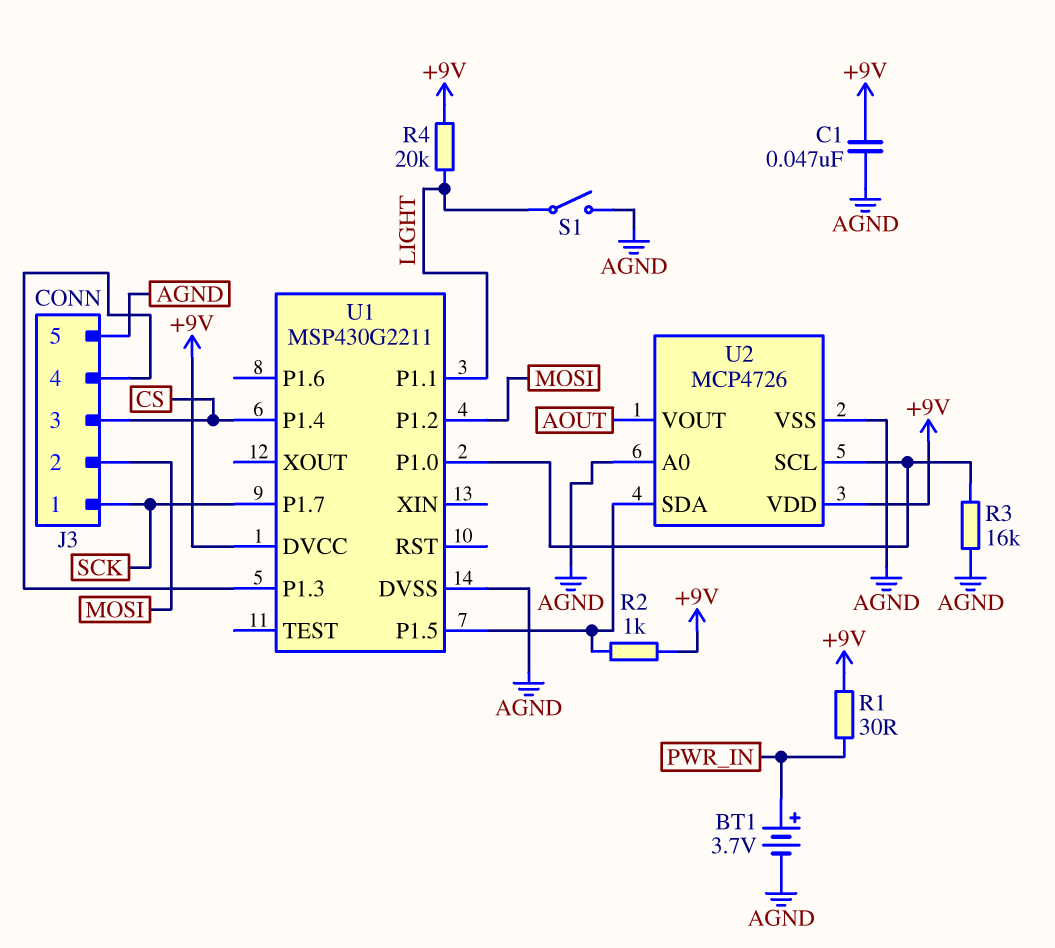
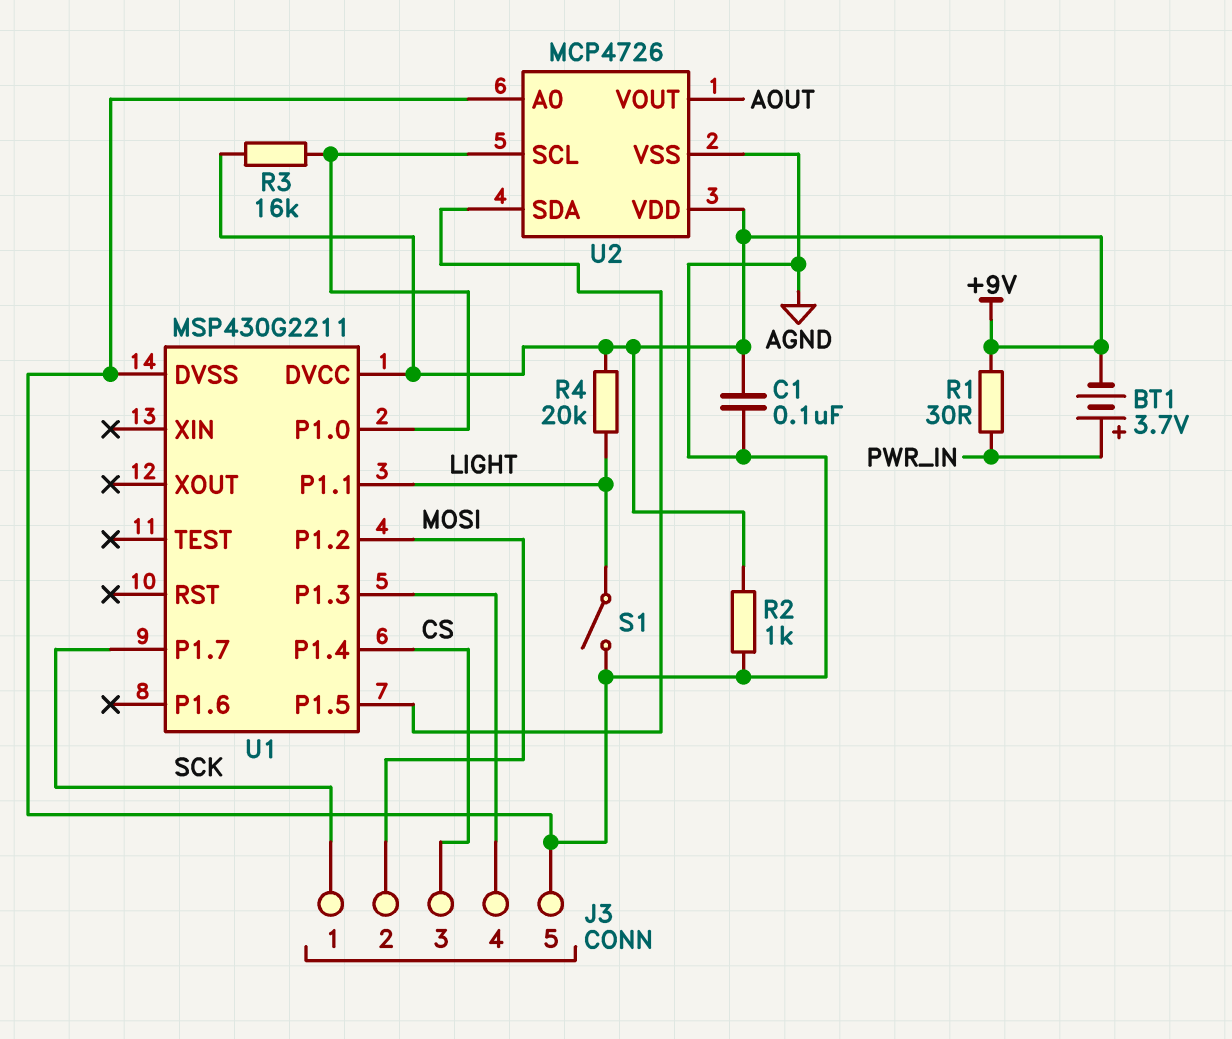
BT1: 3.7V (plus PWR_IN, minus AGND) -> 3.7V (plus PWR_IN, minus +9V)
C1: 47nF (+9V, AGND) -> 100nF (+9V, AGND)
R2: 1k (+9V, U1/P1.5) -> 1k (+9V, AGND)
R3: 16k (AGND, U1/P1.0) -> 16k (+9V, U1/P1.0)

